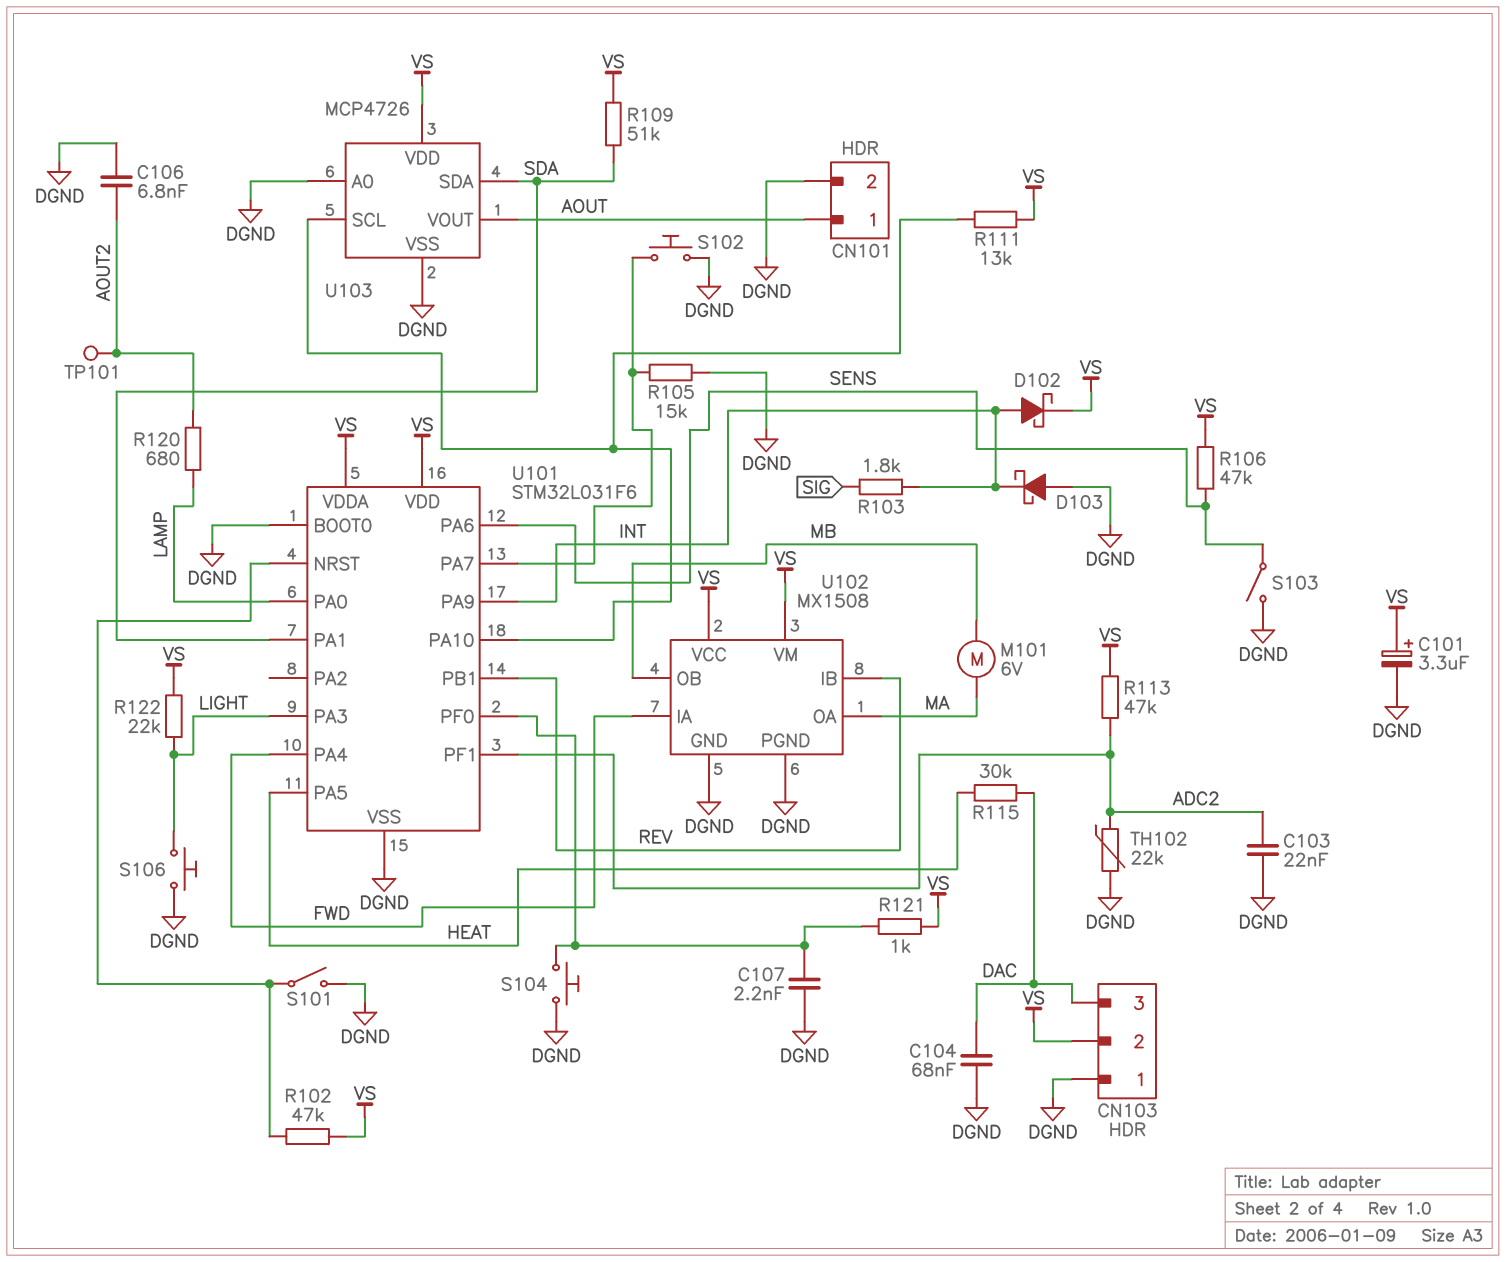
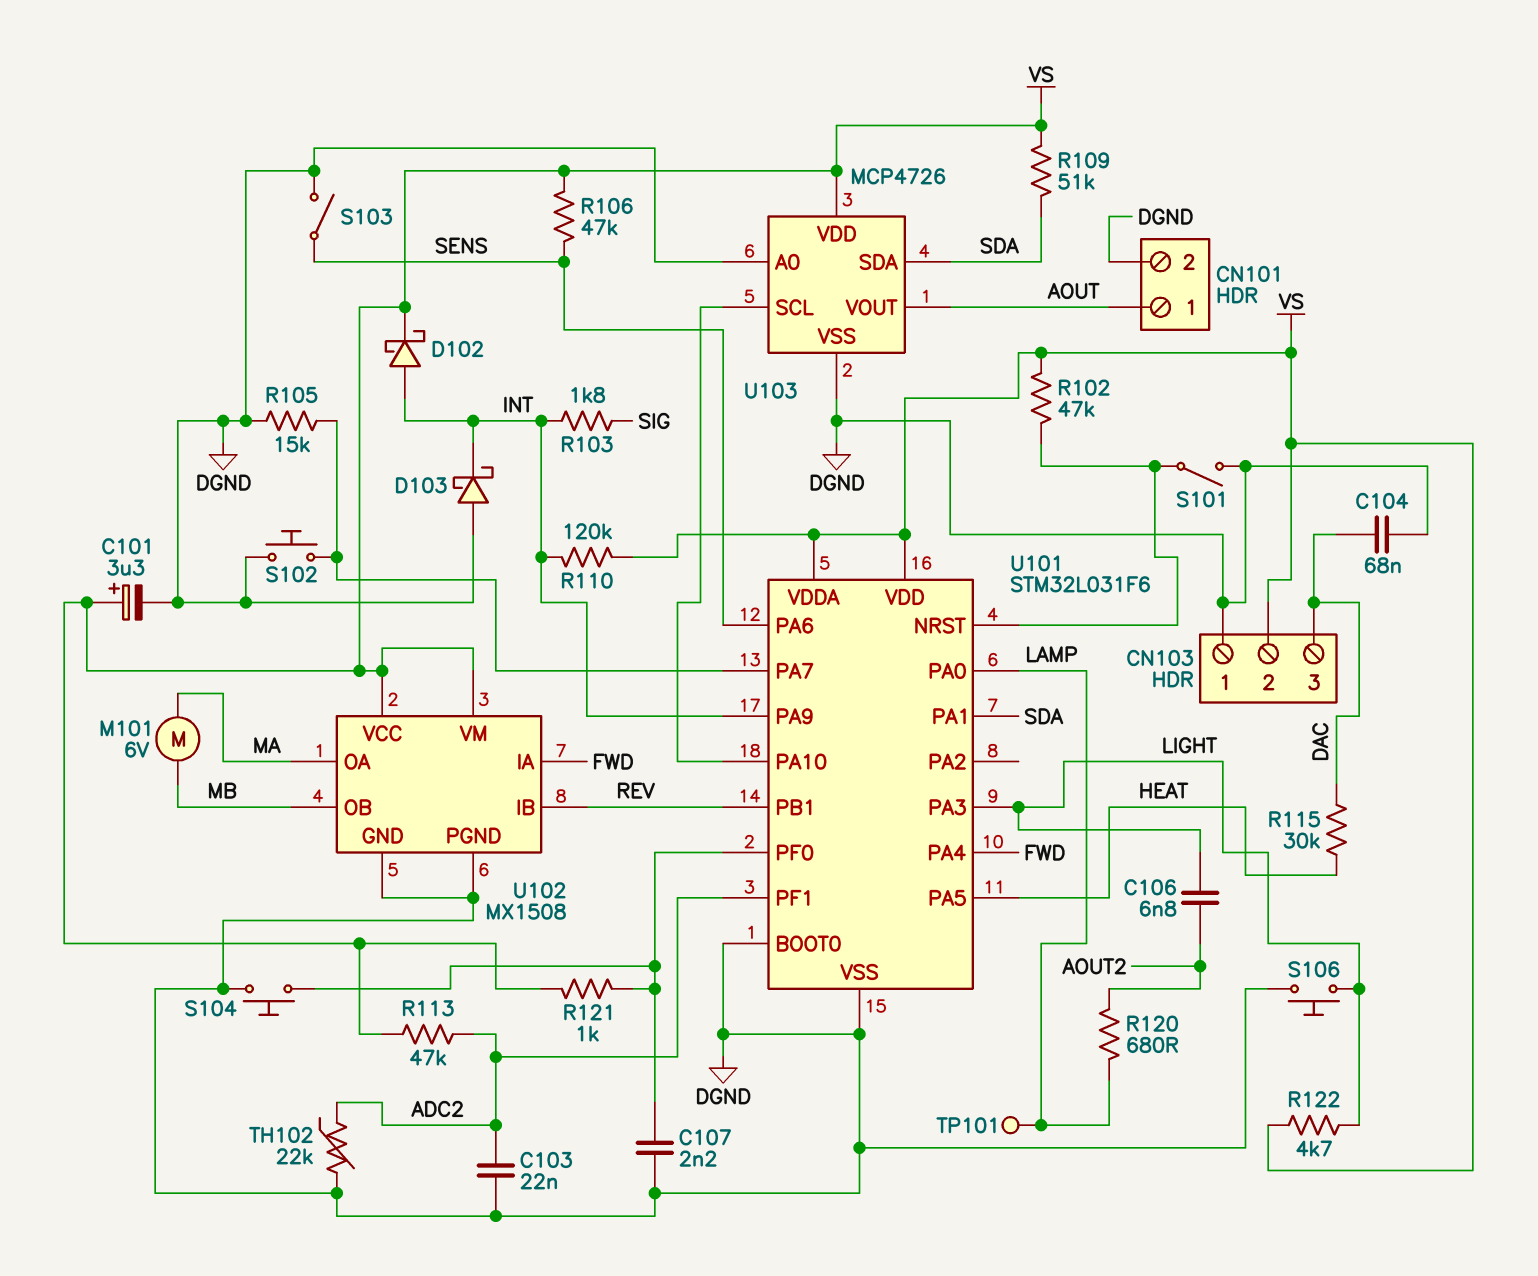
C106: 6.8nF (AOUT2, DGND) -> 6.8nF (AOUT2, LIGHT)
R110: none -> 120k (INT, VS)
R111: 13k (U101/PA10, VS) -> none
R122: 22k (LIGHT, VS) -> 4.7k (LIGHT, VS)
TP101: test point (AOUT2) -> test point (LAMP)

